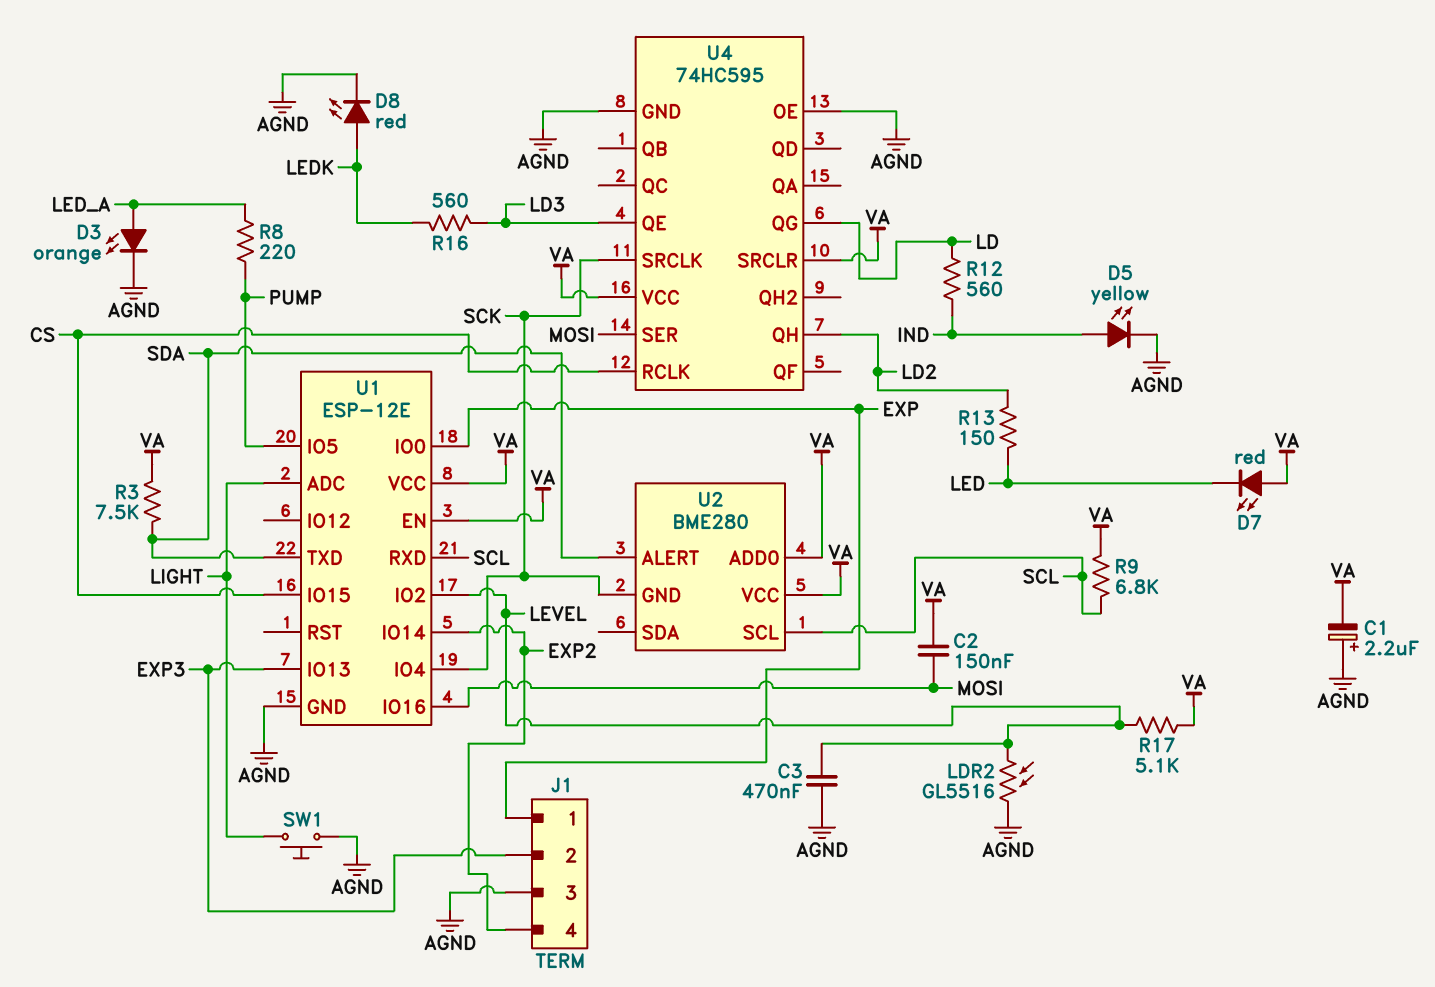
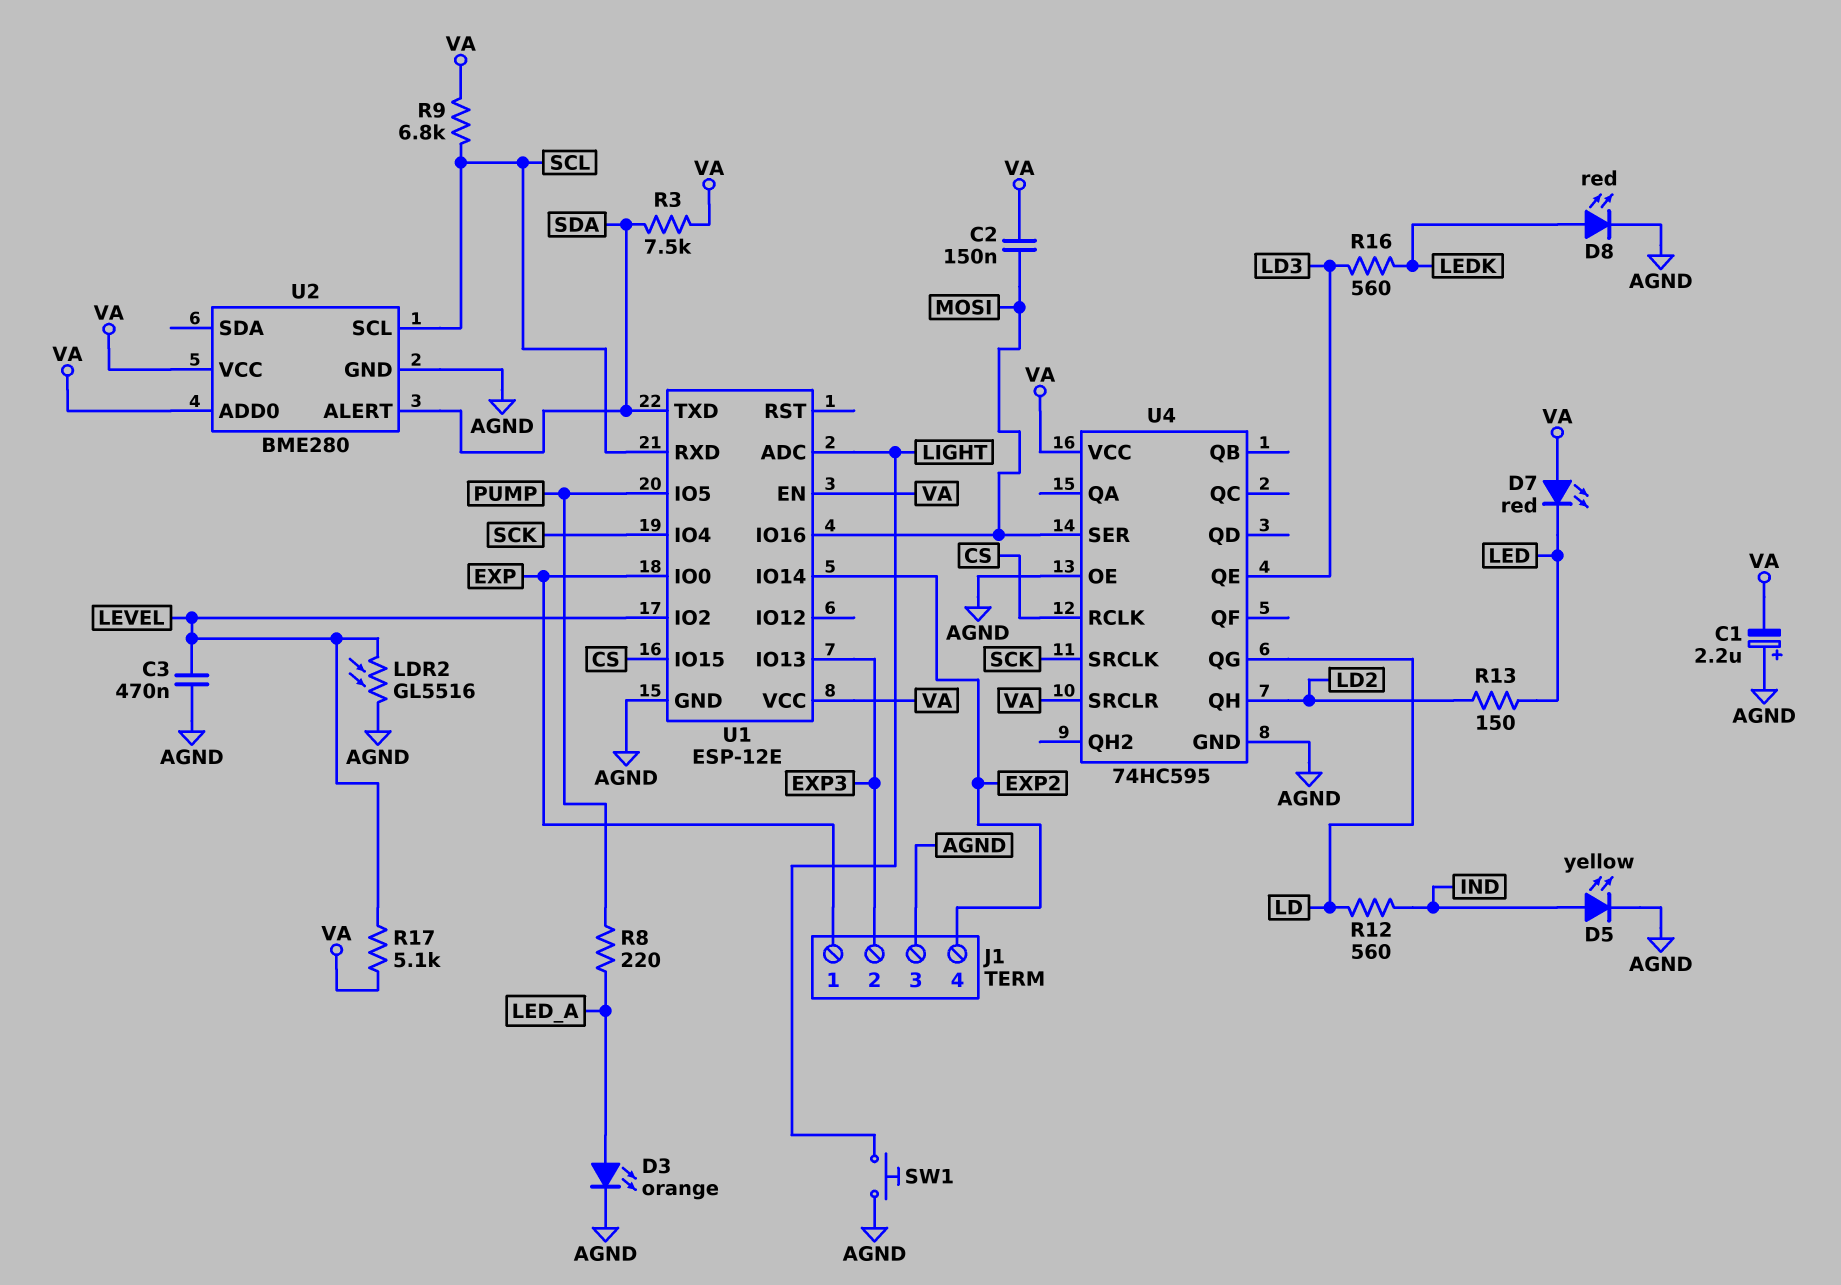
U2 pin GND: SCK -> AGND

